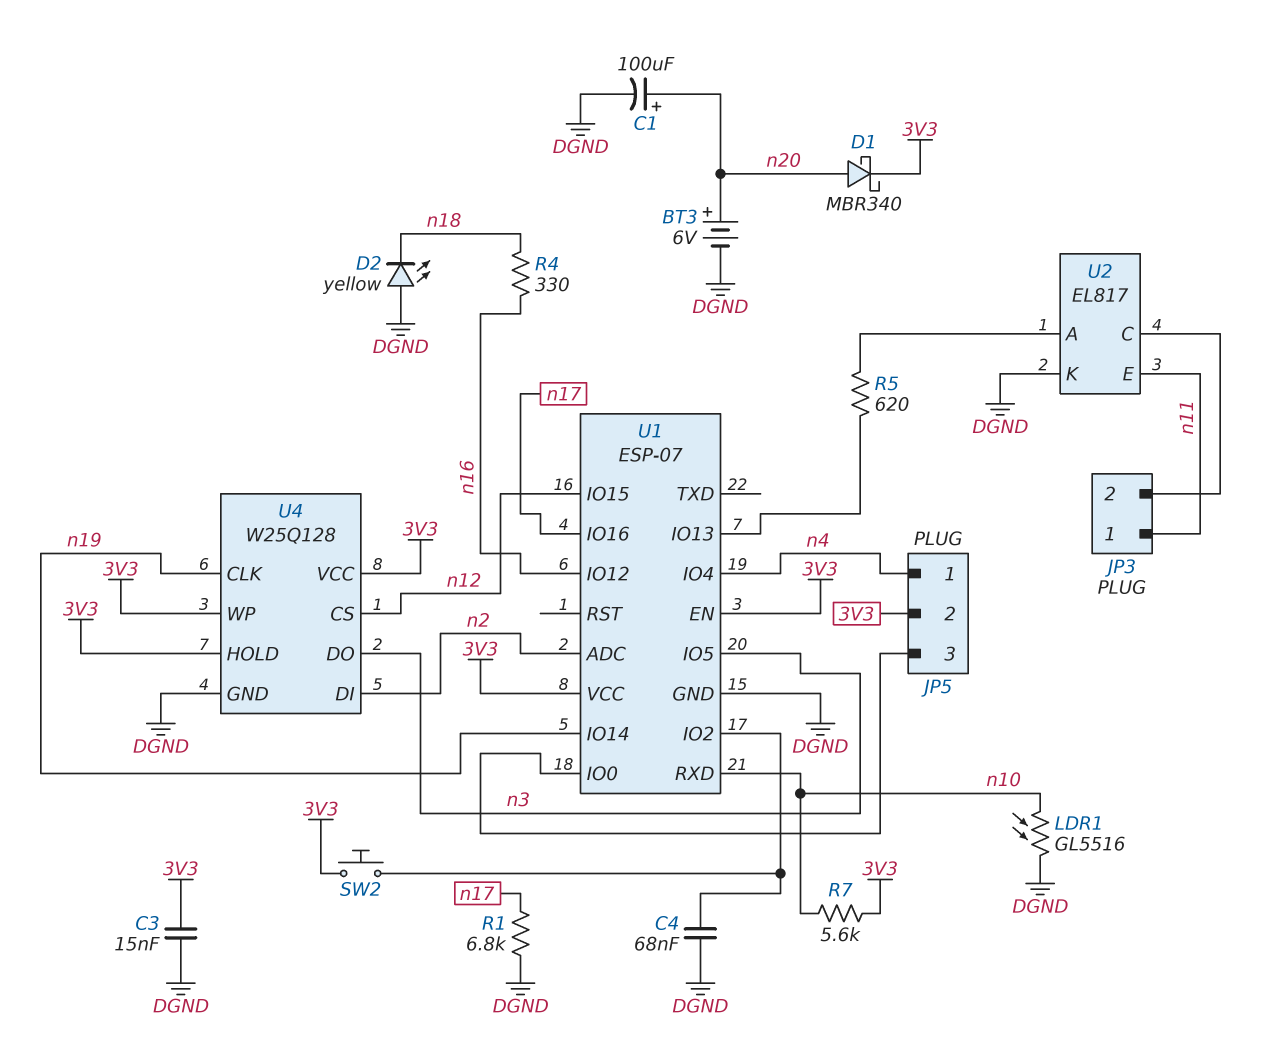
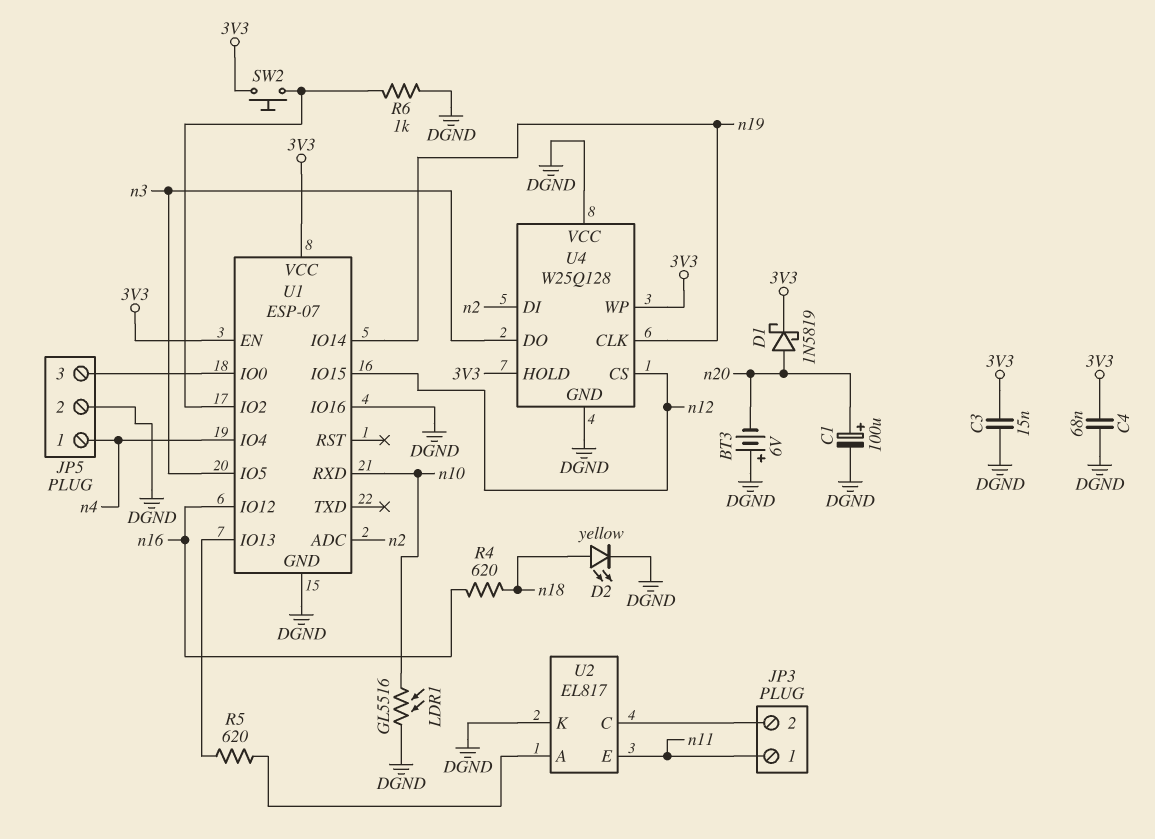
BT3: 6V (plus n20, minus DGND) -> 6V (plus DGND, minus n20)
C4: 68nF (DGND, U1/IO2) -> 68nF (3V3, DGND)
D1: schottky MBR340 (A n20, K 3V3) -> schottky 1N5819 (A n20, K 3V3)
D2: LED yellow (A DGND, K n18) -> LED yellow (A n18, K DGND)
JP5 pin 2: 3V3 -> DGND
R1: 6.8k (DGND, n17) -> none
R4: 330 (n16, n18) -> 620 (n16, n18)
R6: none -> 1k (DGND, U1/IO2)
R7: 5.6k (3V3, n10) -> none
U1 pin IO16: n17 -> DGND
U4 pin VCC: 3V3 -> DGND

